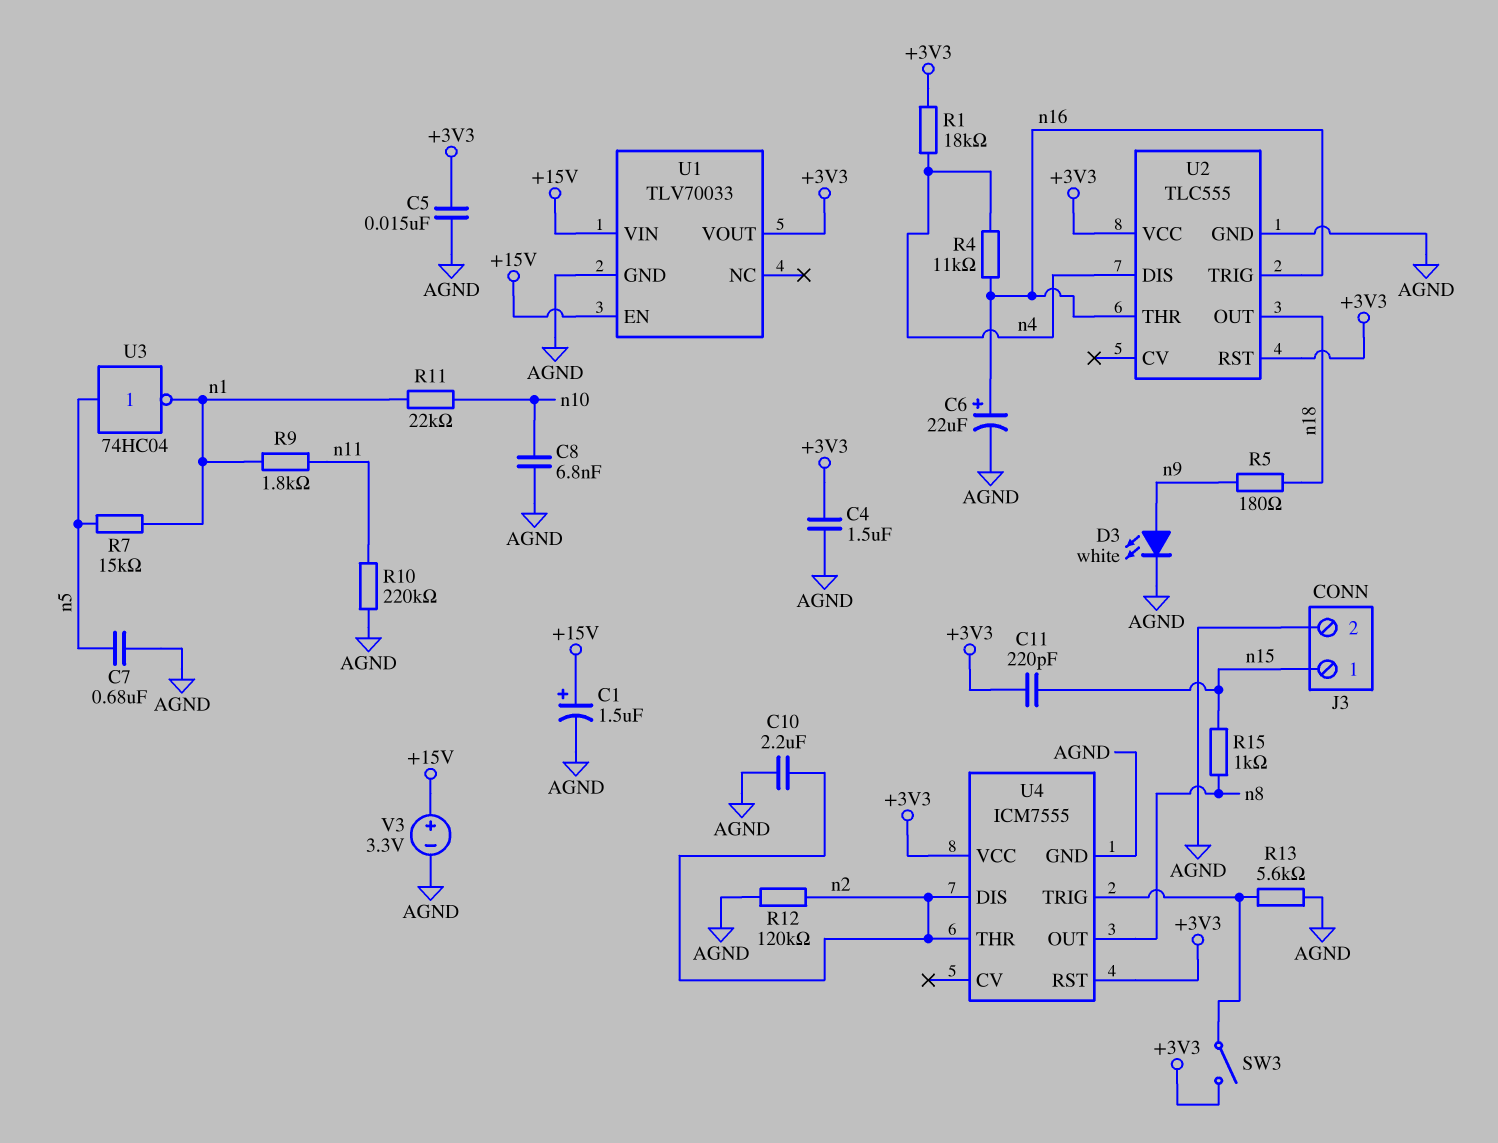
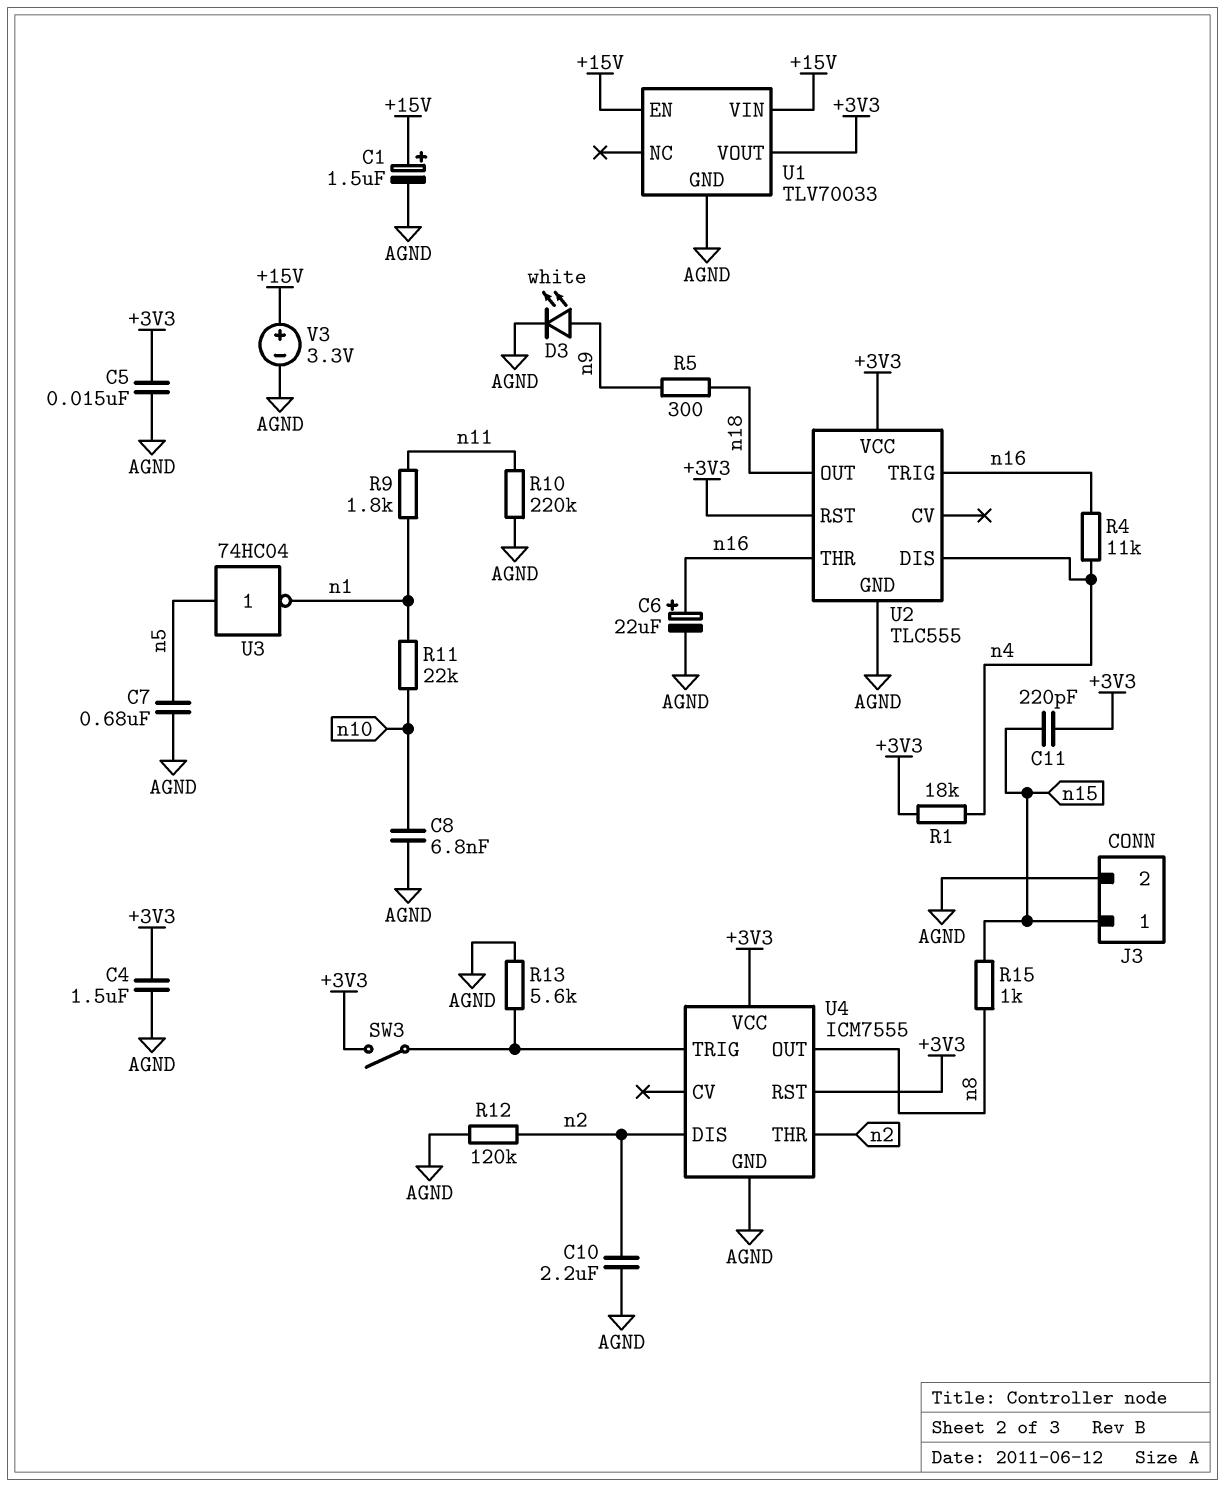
R5: 180 (n9, n18) -> 300 (n9, n18)
R7: 15k (n1, n5) -> none

